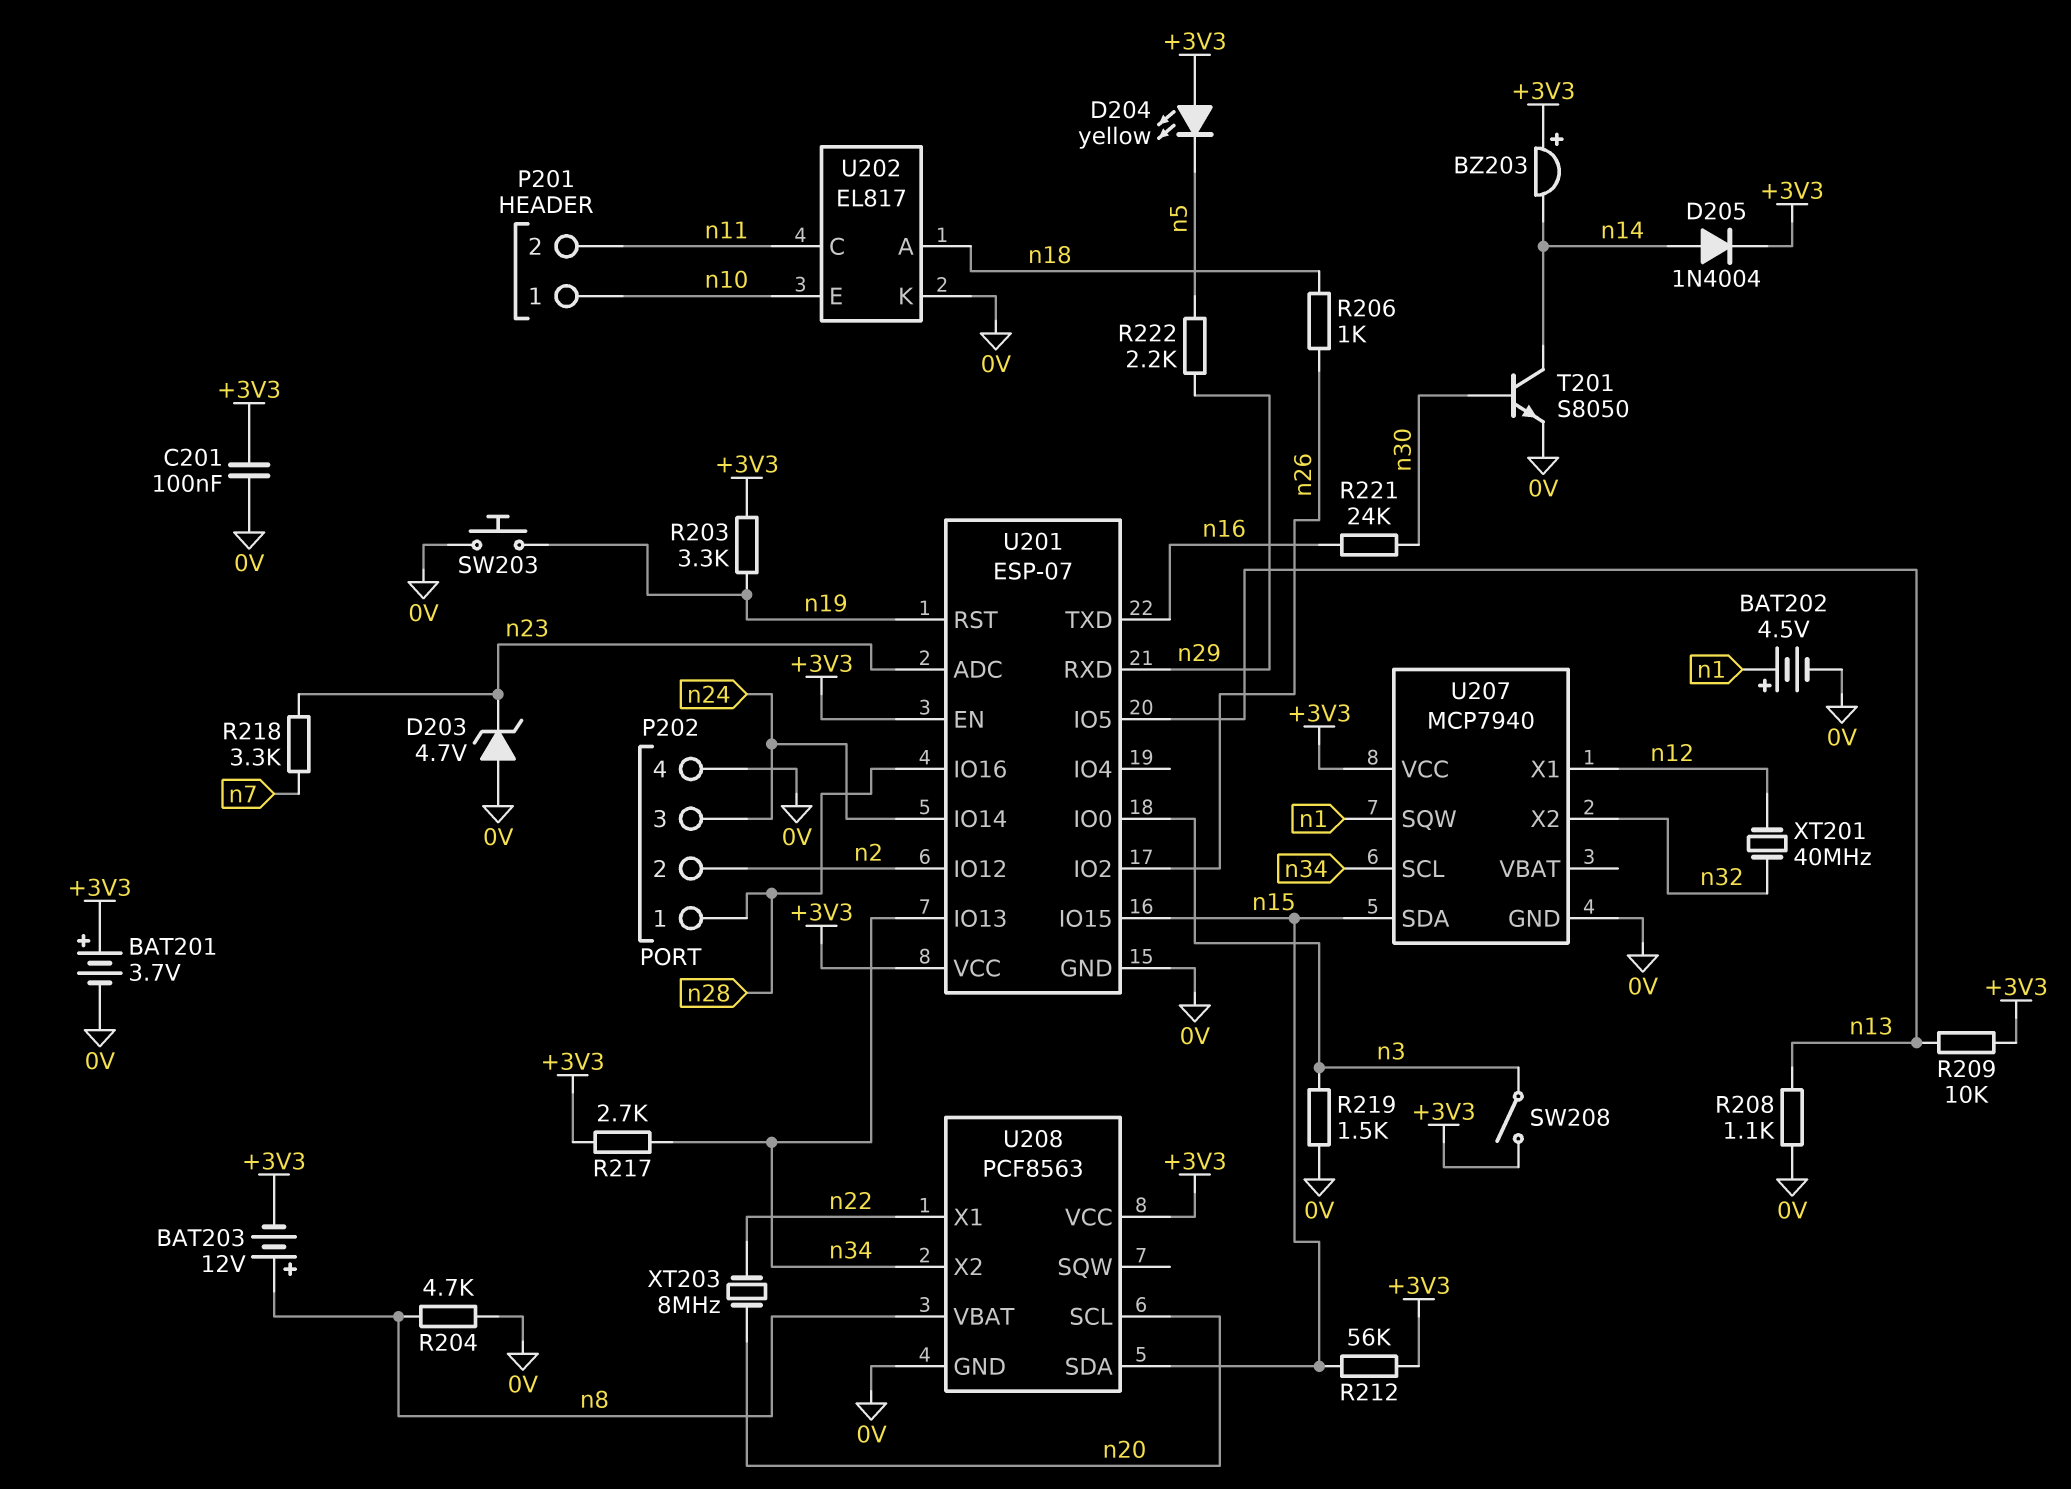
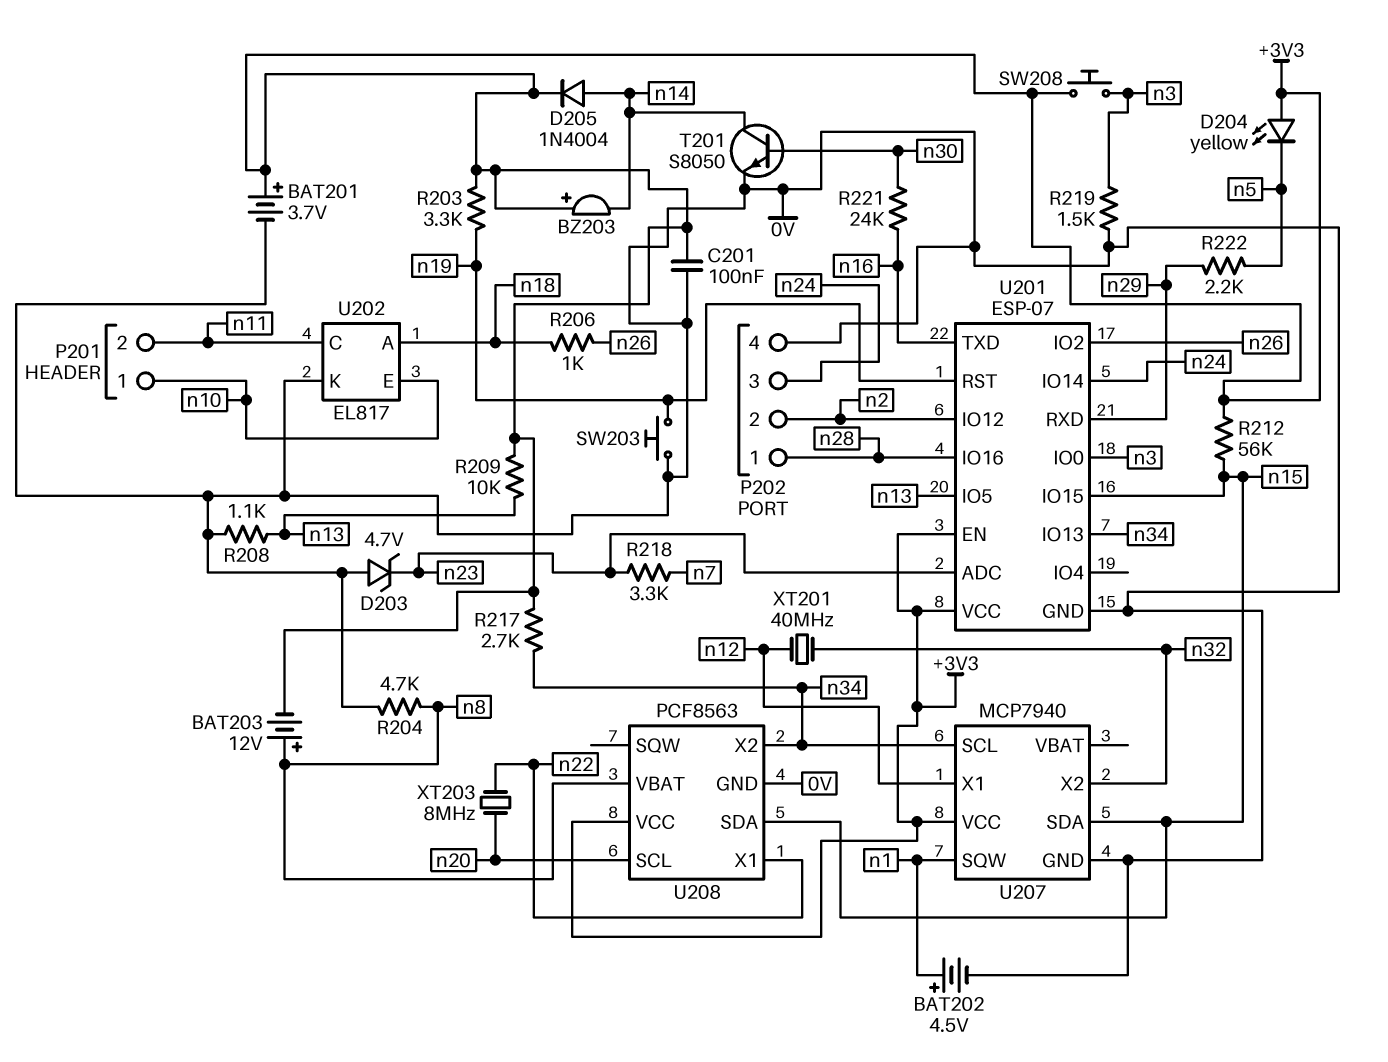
SW208: switch (+3V3, n3) -> button (+3V3, n3)

